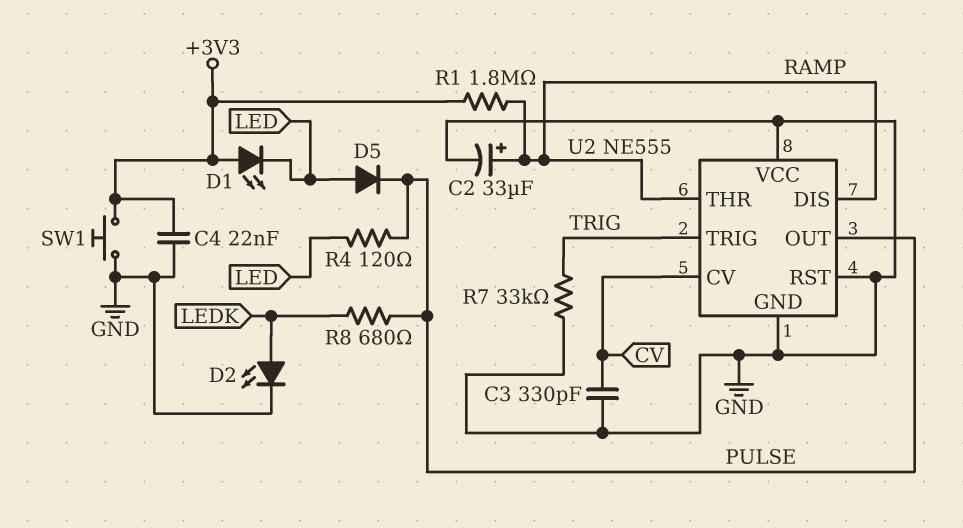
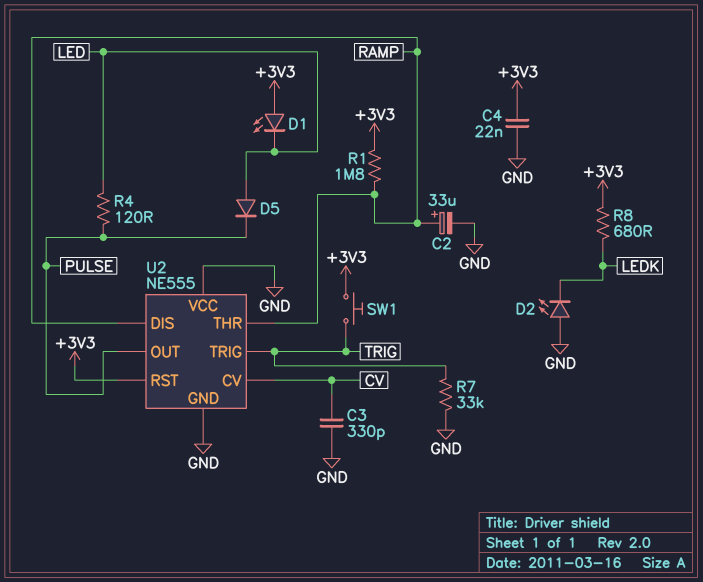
D2: LED (A LEDK, K GND) -> LED (A GND, K LEDK)
R8: 680 (LEDK, PULSE) -> 680 (+3V3, LEDK)
SW1: button (+3V3, GND) -> button (+3V3, TRIG)
U2 pin RST: GND -> +3V3

